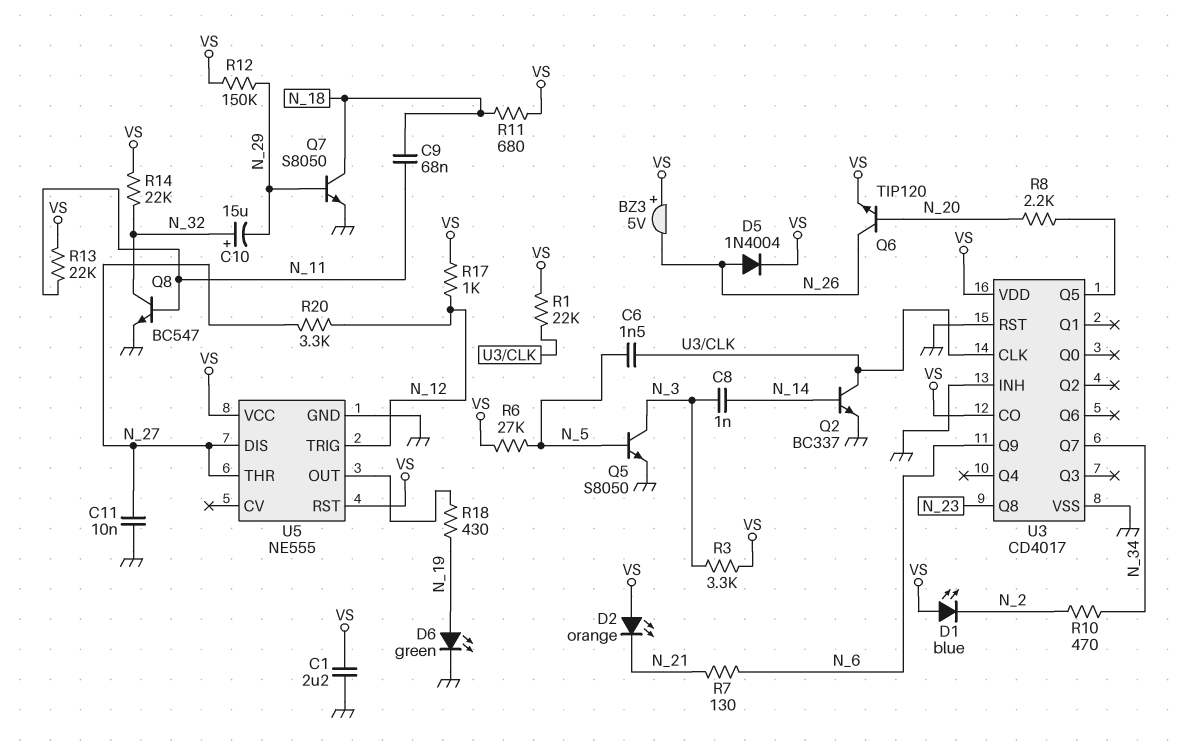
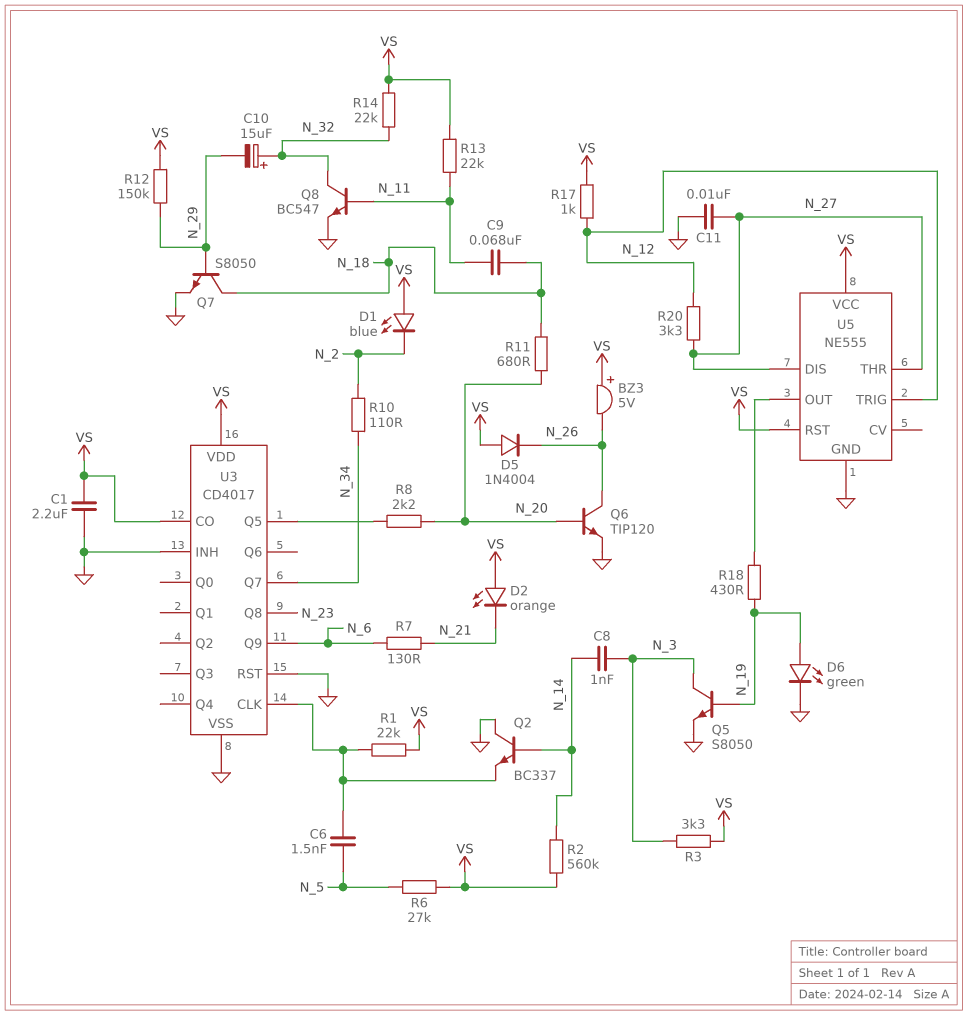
D5: diode 1N4004 (A N_26, K VS) -> diode 1N4004 (A VS, K N_26)
Q2: NPN BC337 (B N_14, C U3/CLK, E GND) -> NPN BC337 (B N_14, C GND, E U3/CLK)
Q5: NPN S8050 (B N_5, C N_3, E GND) -> NPN S8050 (B N_19, C N_3, E GND)
Q6: NPN TIP120 (B N_20, C N_26, E VS) -> NPN TIP120 (B N_20, C N_26, E GND)
R2: none -> 560k (N_14, VS)
R10: 470 (N_2, N_34) -> 110 (N_2, N_34)
R11: 680 (N_18, VS) -> 680 (N_18, N_20)

